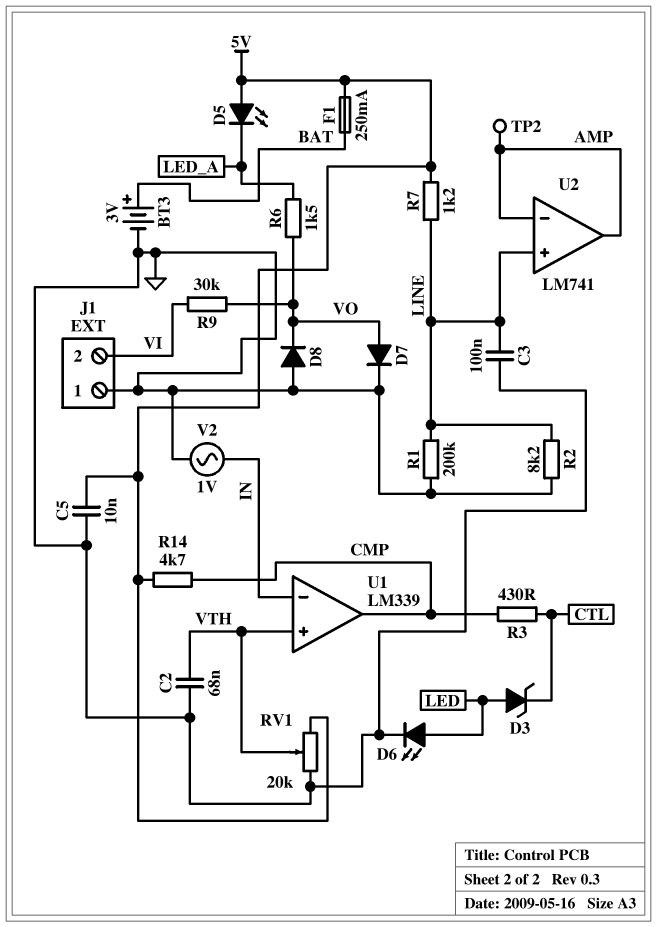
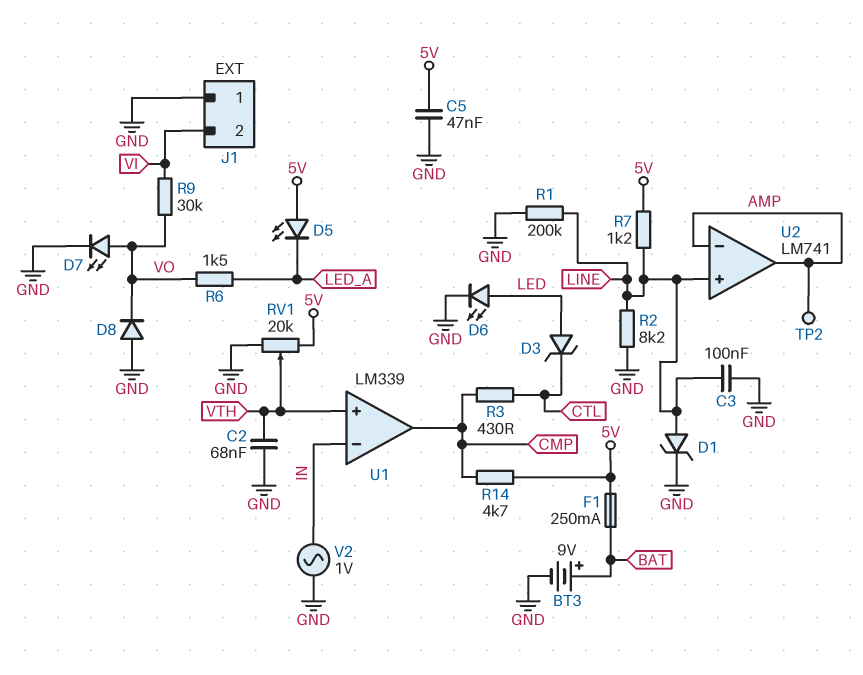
BT3: 3V (plus BAT, minus GND) -> 9V (plus BAT, minus GND)
C5: 10nF (5V, GND) -> 47nF (5V, GND)
D1: none -> zener (A LINE, K GND)
D7: diode (A VO, K GND) -> LED (A VO, K GND)

